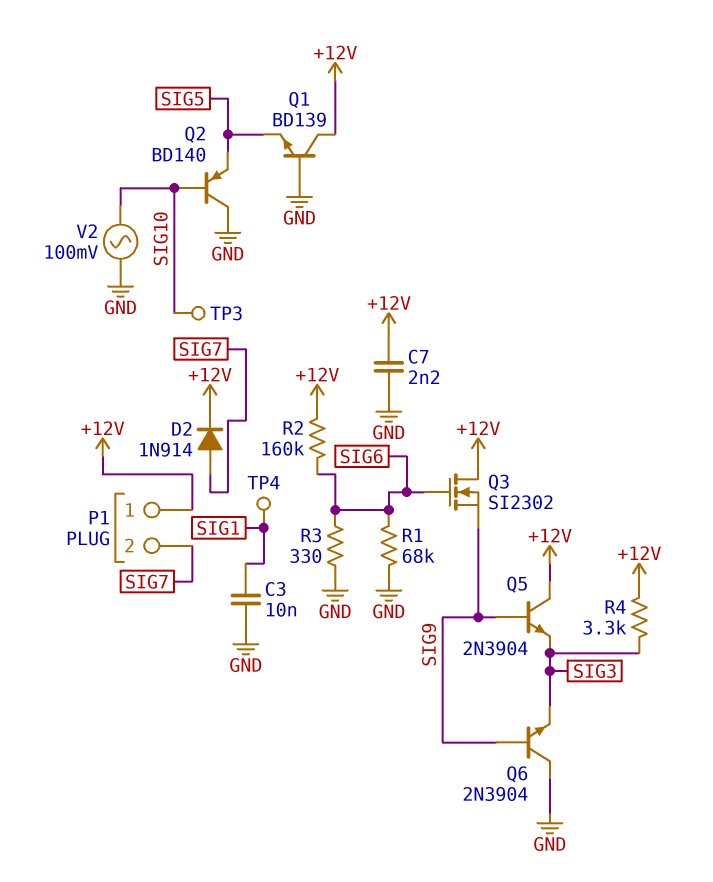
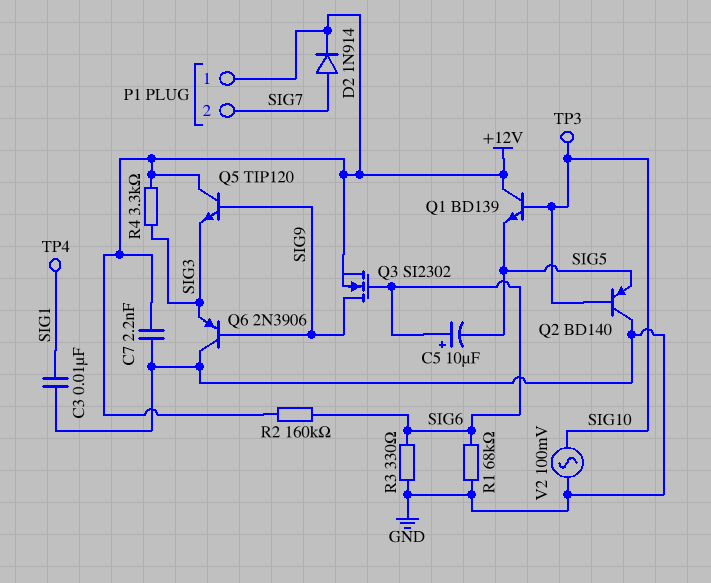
C5: none -> 10uF (plus SIG6, minus SIG5)
Q1: NPN BD139 (B GND, C +12V, E SIG5) -> NPN BD139 (B SIG10, C +12V, E SIG5)
Q3: NMOS SI2302 (G SIG6, D +12V, S SIG9) -> NMOS SI2302 (G SIG6, D SIG9, S +12V)
Q5: NPN 2N3904 (B SIG9, C +12V, E SIG3) -> NPN TIP120 (B SIG9, C +12V, E SIG3)
Q6: NPN 2N3904 (B SIG9, C GND, E SIG3) -> PNP 2N3906 (B SIG9, C GND, E SIG3)

